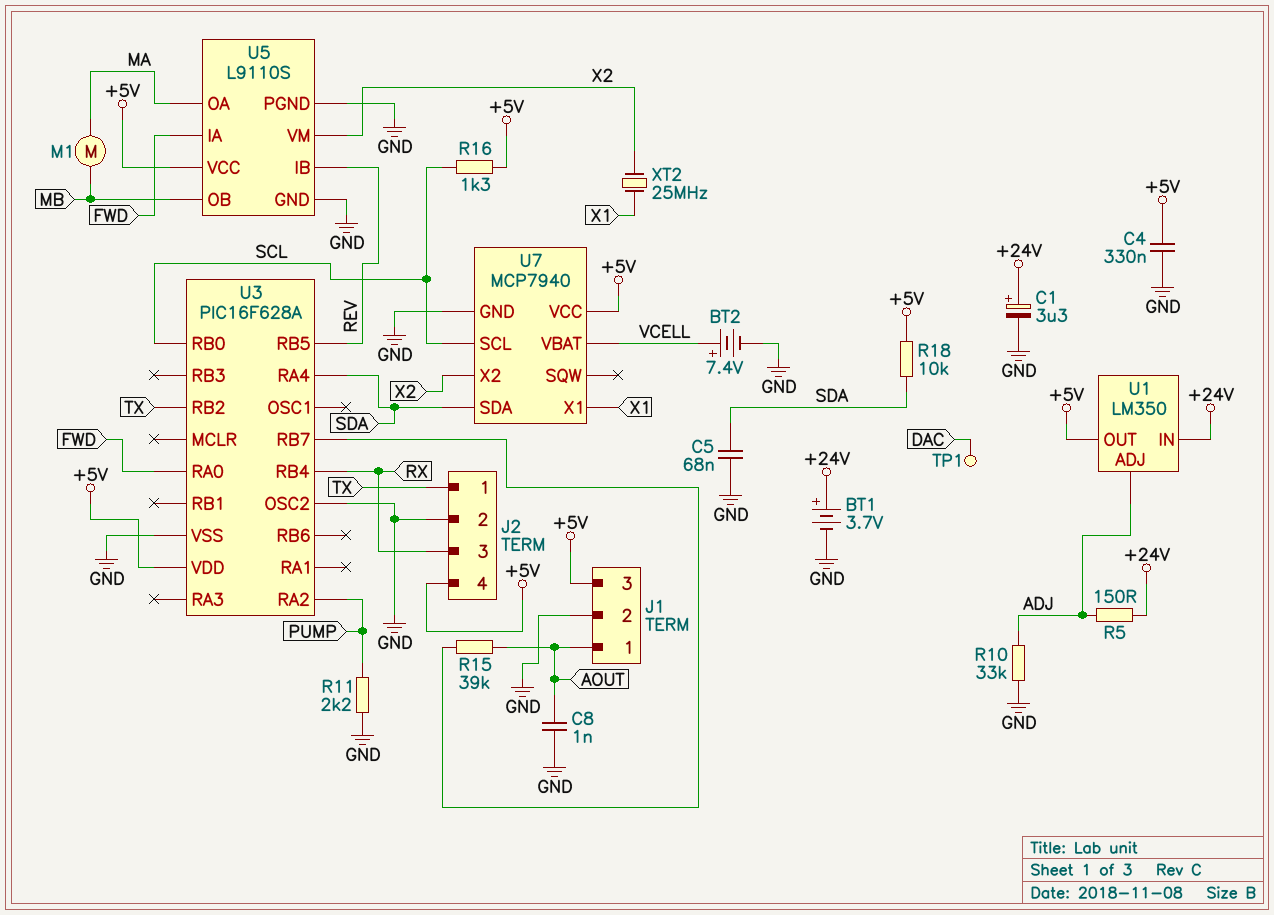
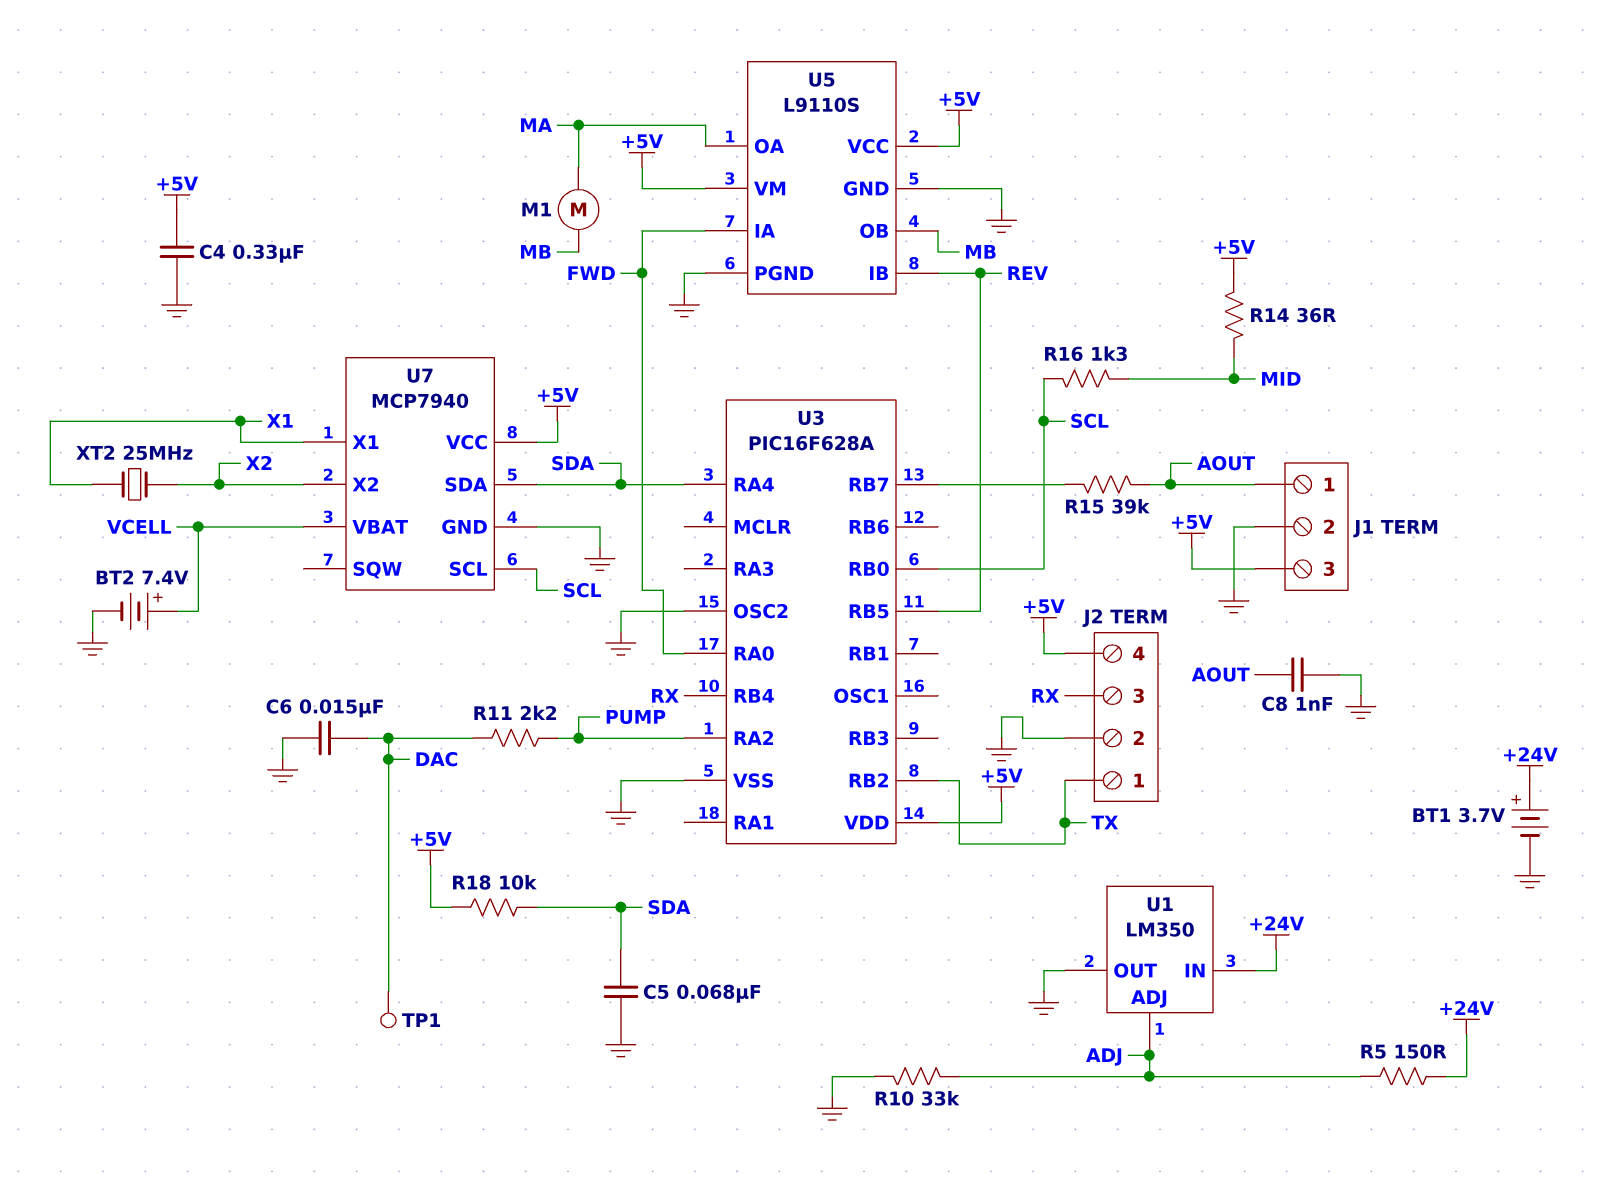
C1: 3.3uF (plus +24V, minus GND) -> none
C6: none -> 15nF (DAC, GND)
R11: 2.2k (GND, PUMP) -> 2.2k (DAC, PUMP)
R14: none -> 36 (+5V, MID)
R16: 1.3k (+5V, SCL) -> 1.3k (MID, SCL)
U1 pin OUT: +5V -> GND
U5 pin VM: X2 -> +5V

